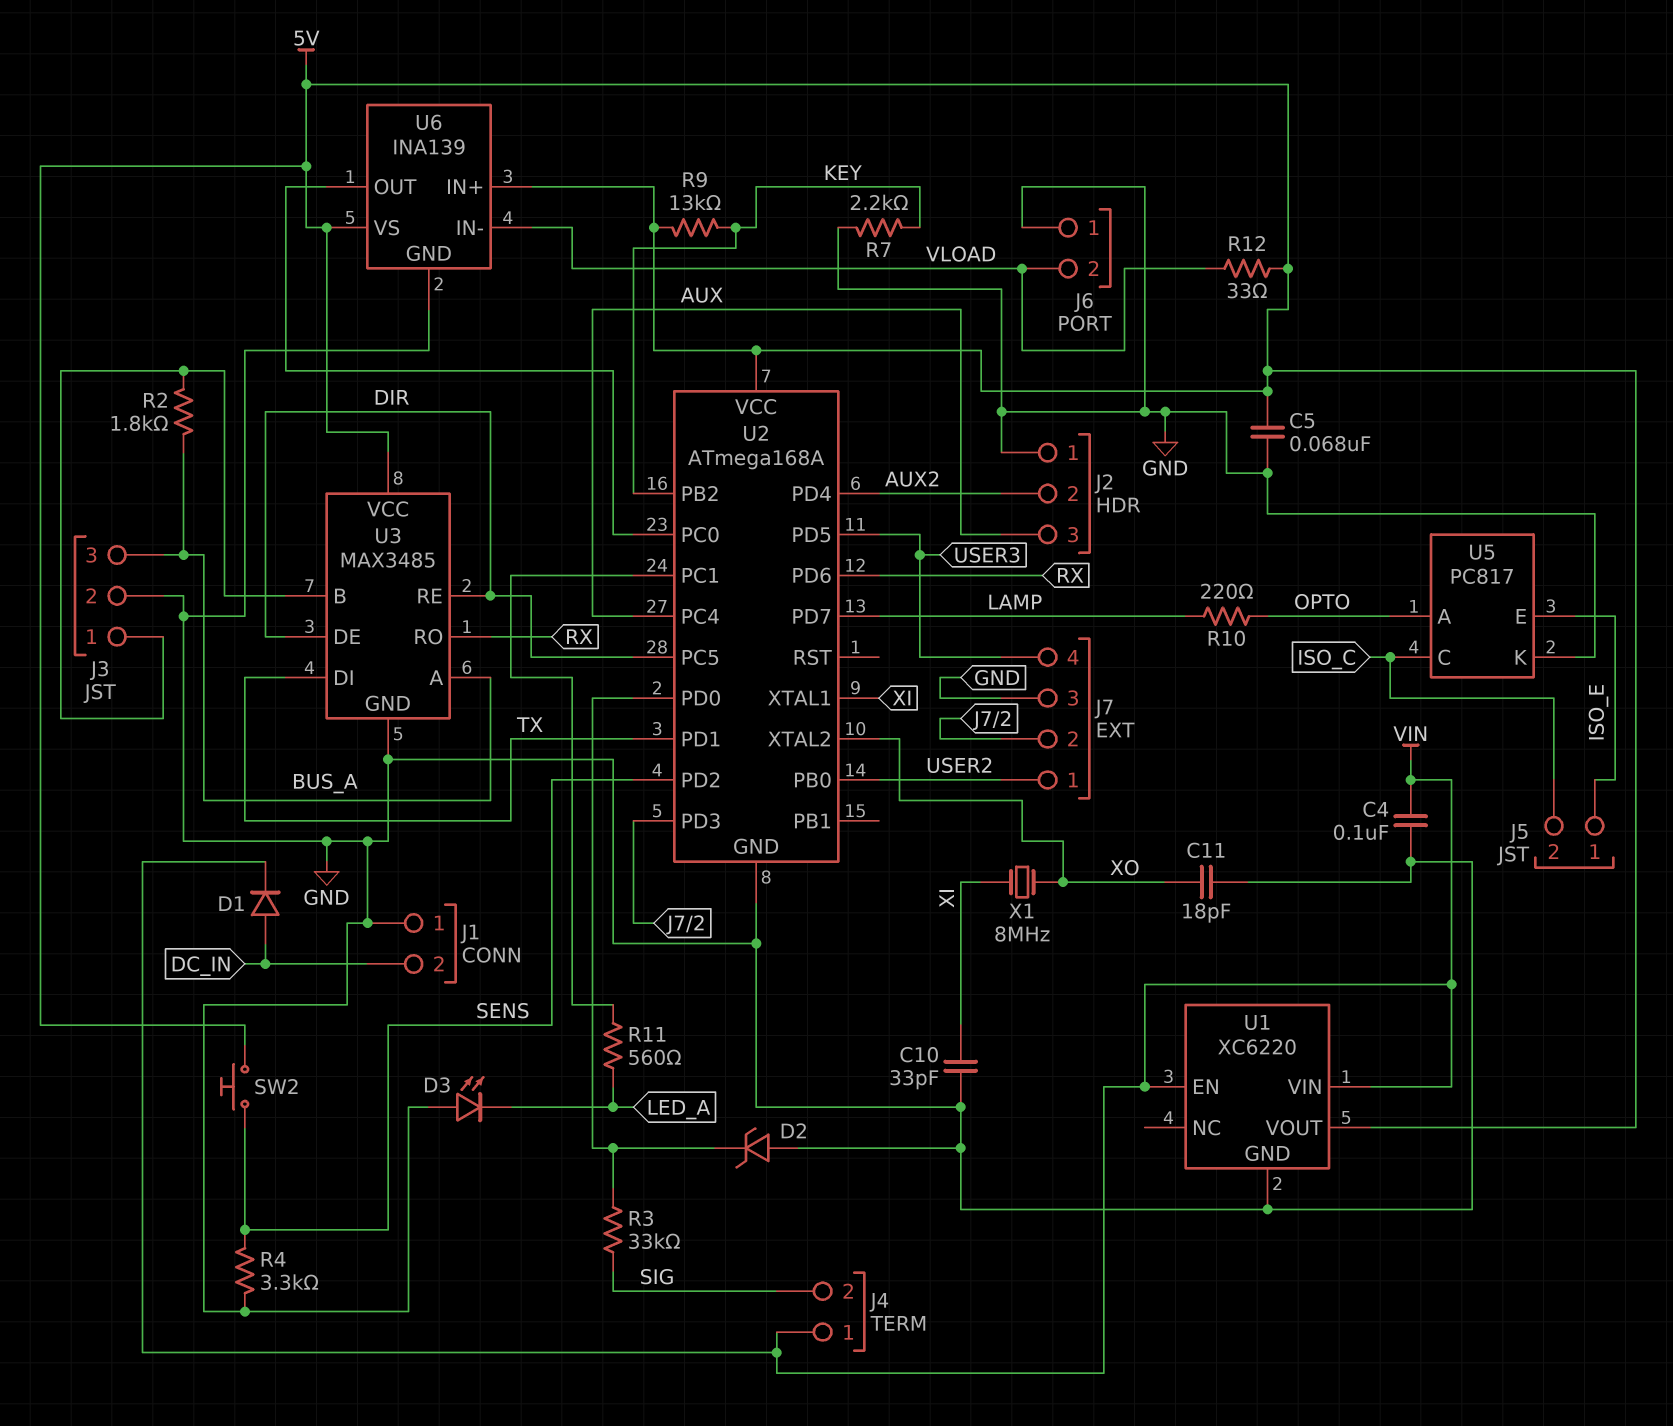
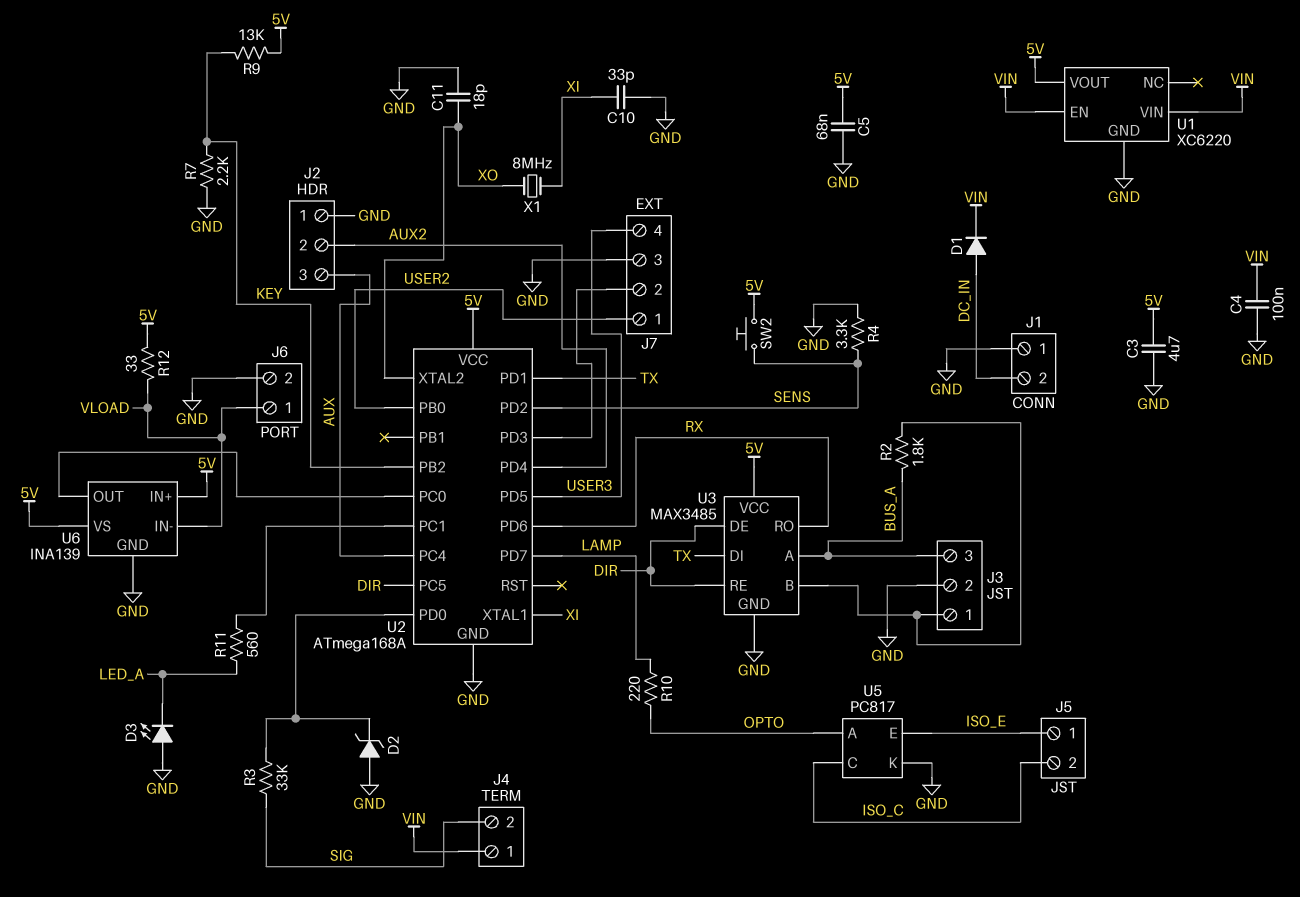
C3: none -> 4.7uF (5V, GND)
J6 pin 1: GND -> VLOAD
J6 pin 2: VLOAD -> GND

